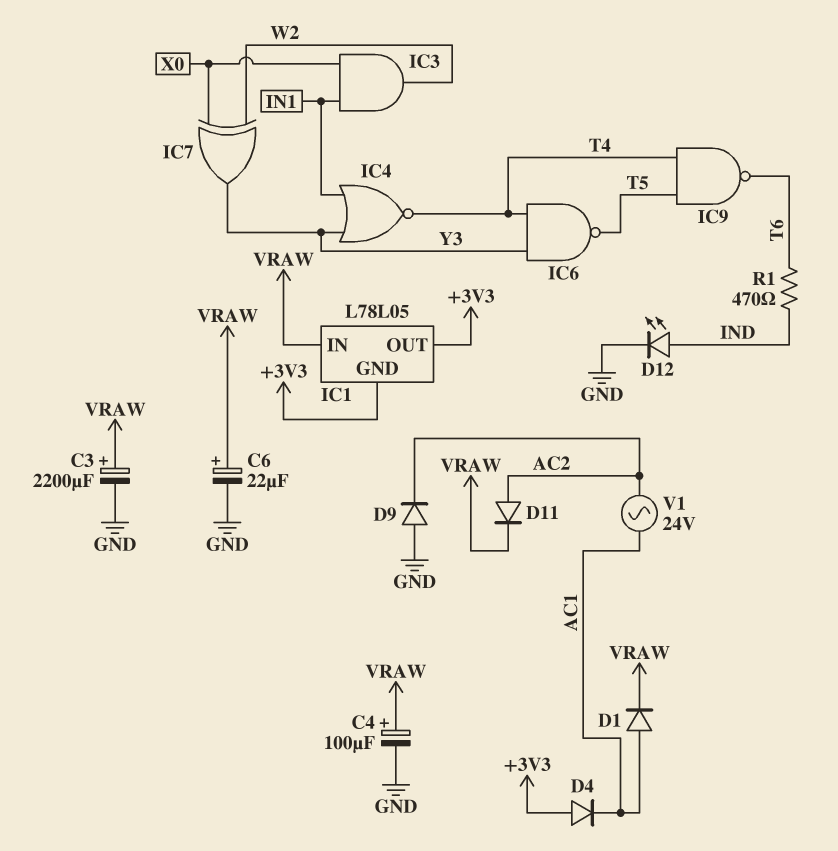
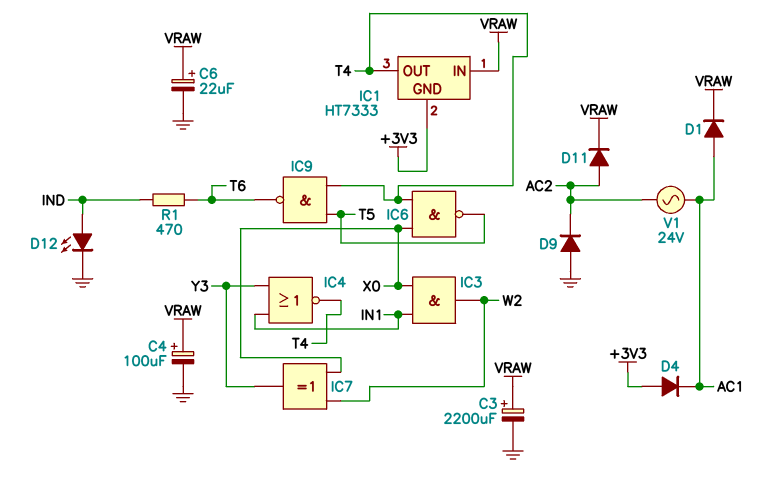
IC1: L78L05 -> HT7333
IC1 pin OUT: +3V3 -> T4
IC6: NAND (in T4, in Y3, out T5) -> NAND (in T4, in X0, out T5)

